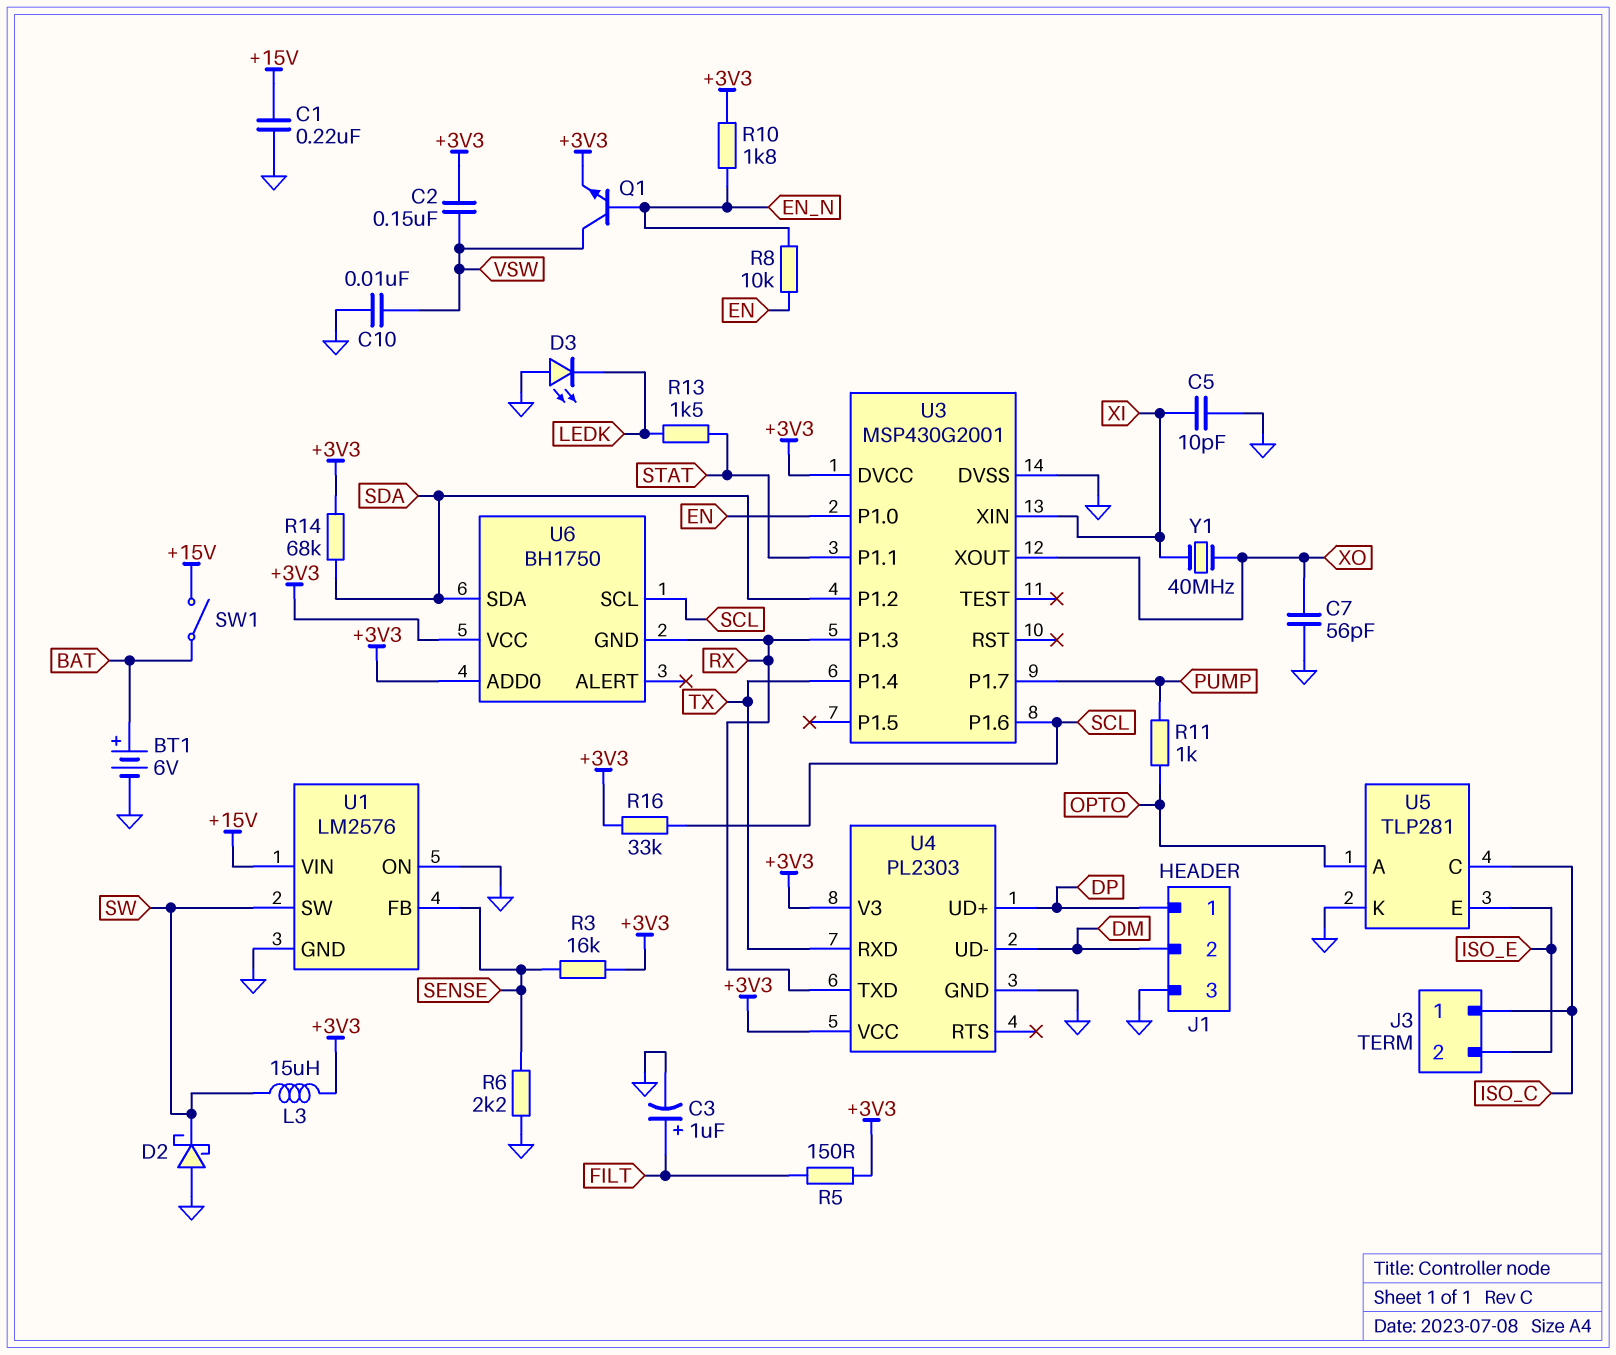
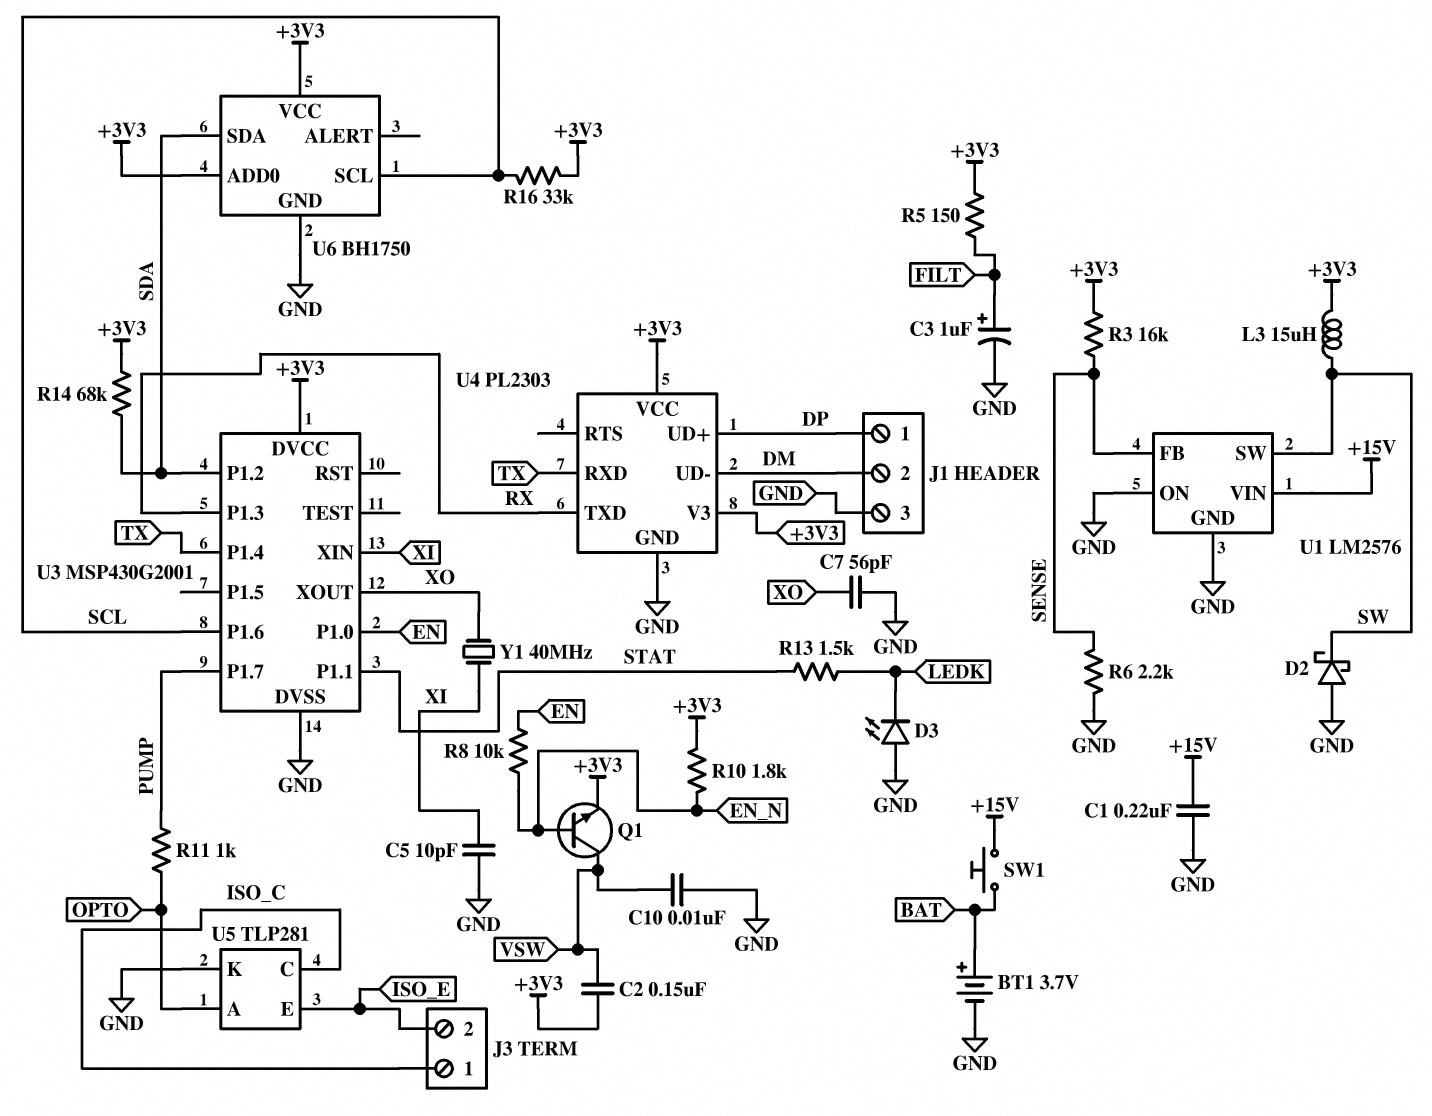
BT1: 6V (plus BAT, minus GND) -> 3.7V (plus BAT, minus GND)
SW1: switch (+15V, BAT) -> button (+15V, BAT)
U6 pin GND: RX -> GND

